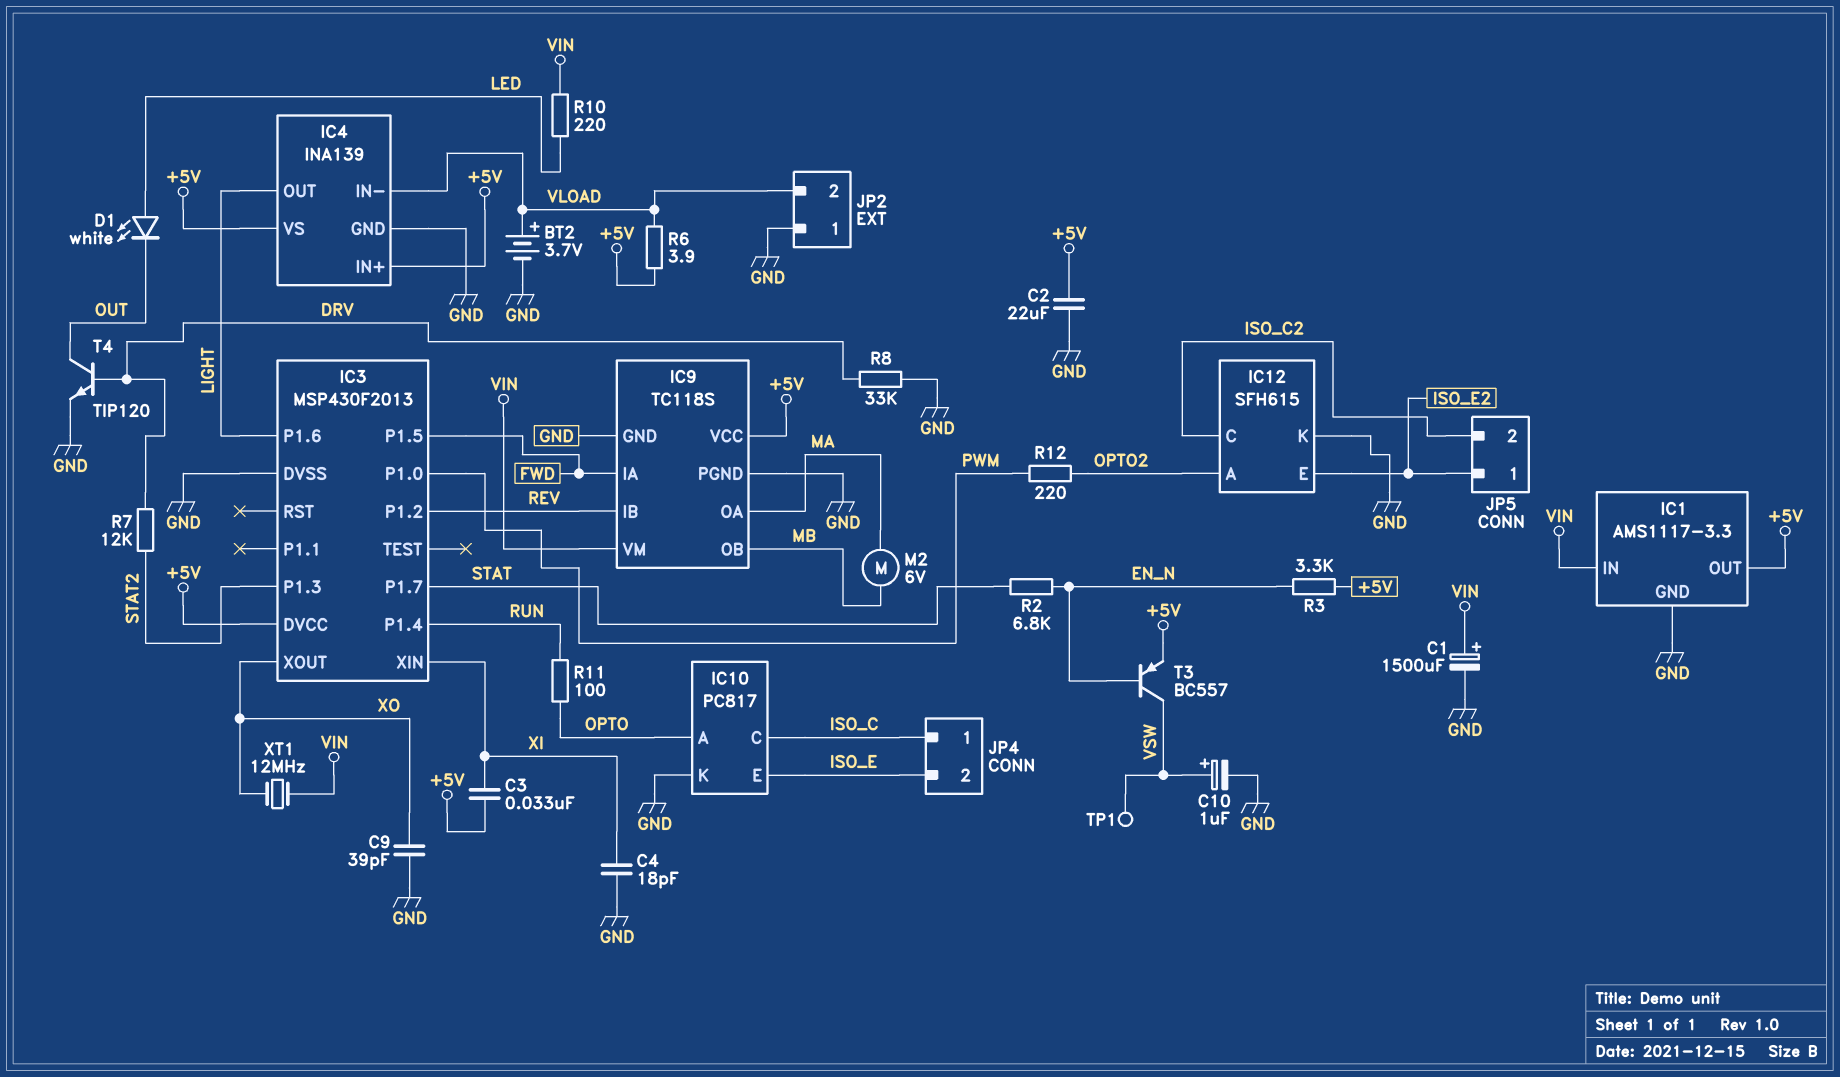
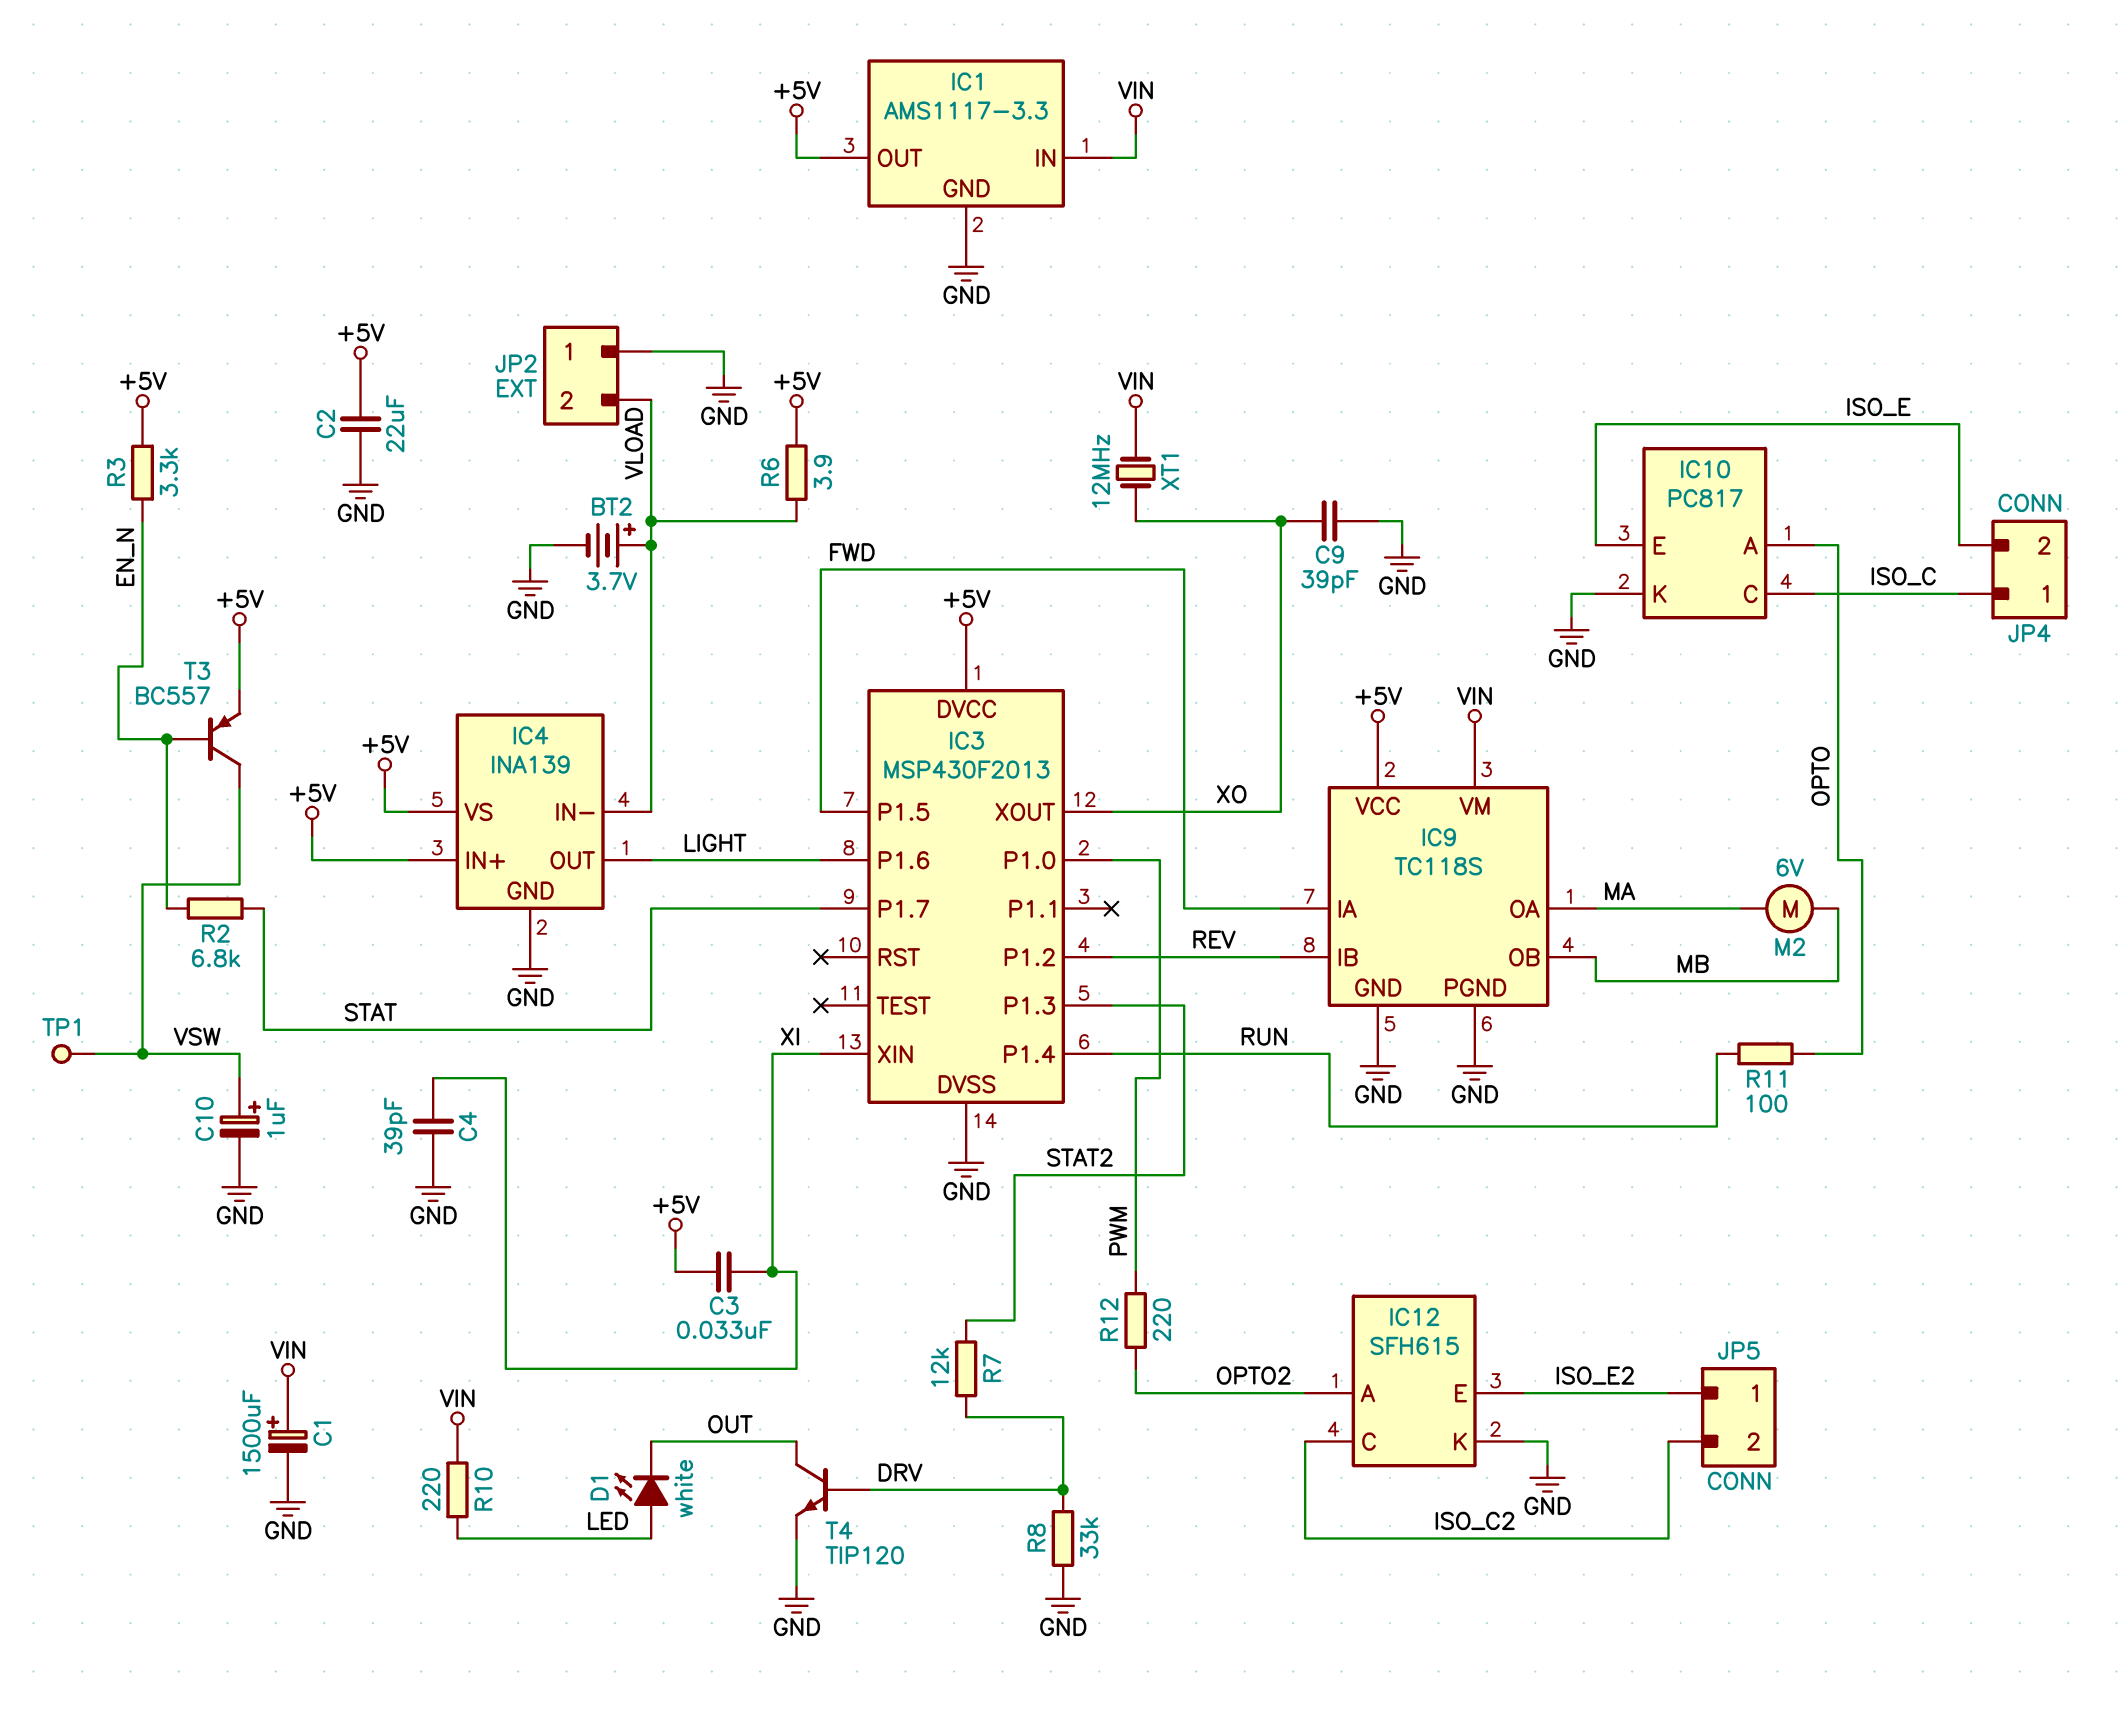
C4: 18pF (GND, XI) -> 39pF (GND, XI)

